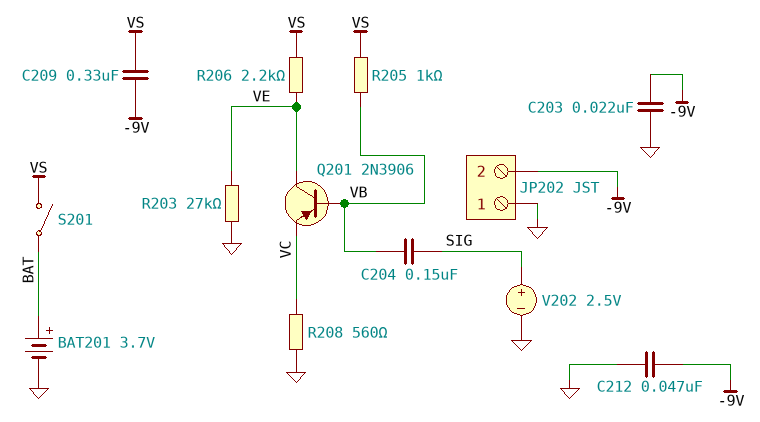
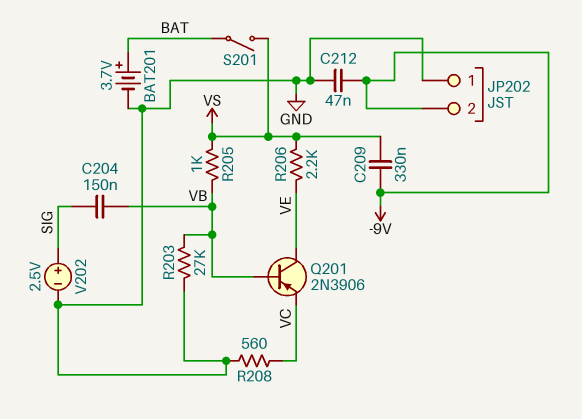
C203: 22nF (-9V, GND) -> none
R203: 27k (GND, VE) -> 27k (GND, VB)

